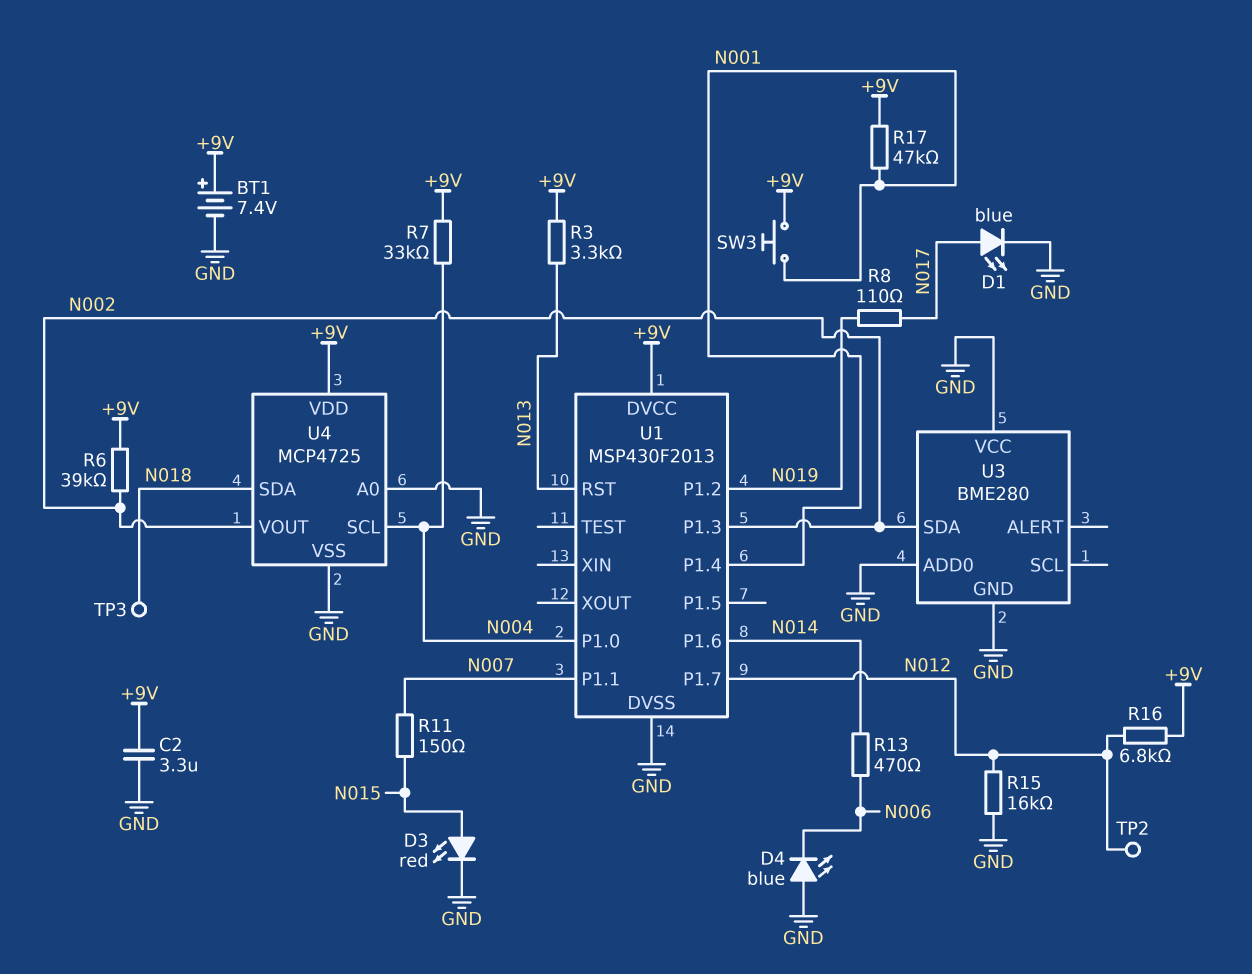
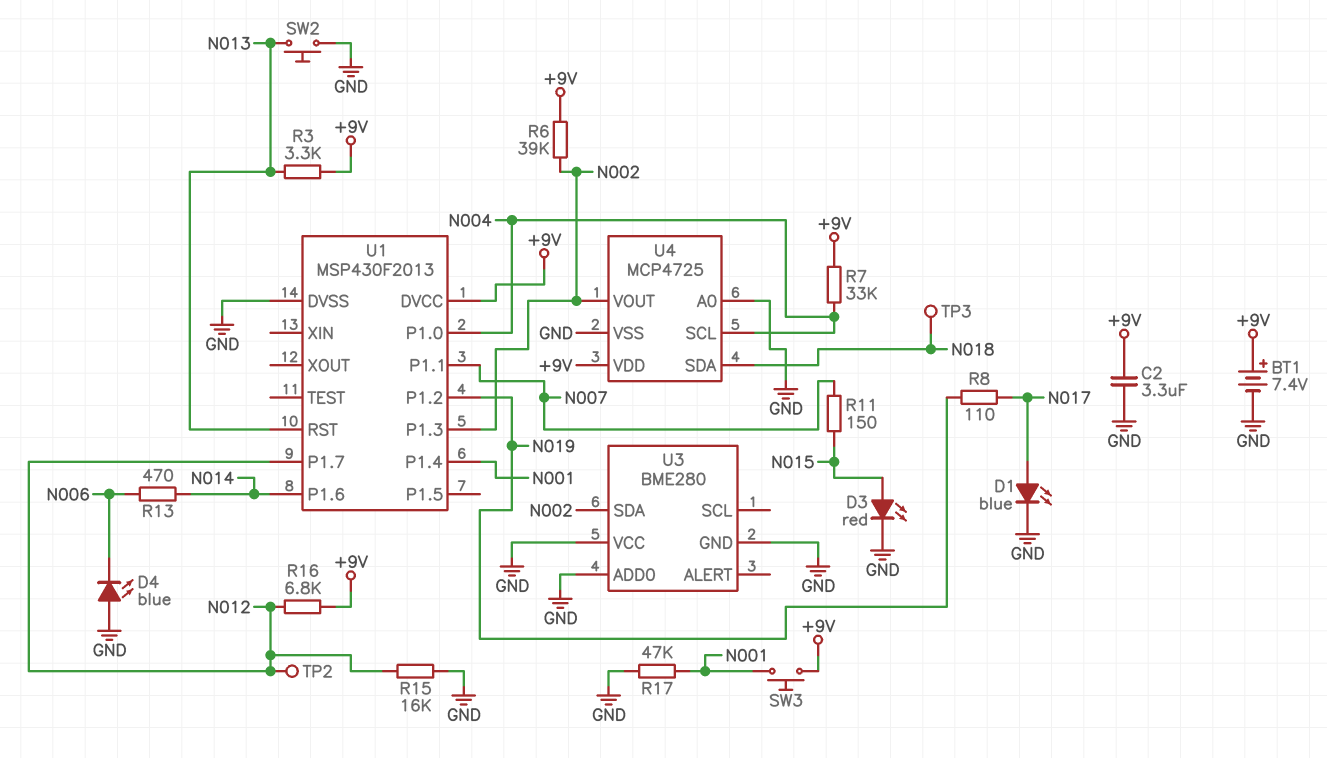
R17: 47k (+9V, N001) -> 47k (GND, N001)
SW2: none -> button (GND, N013)

